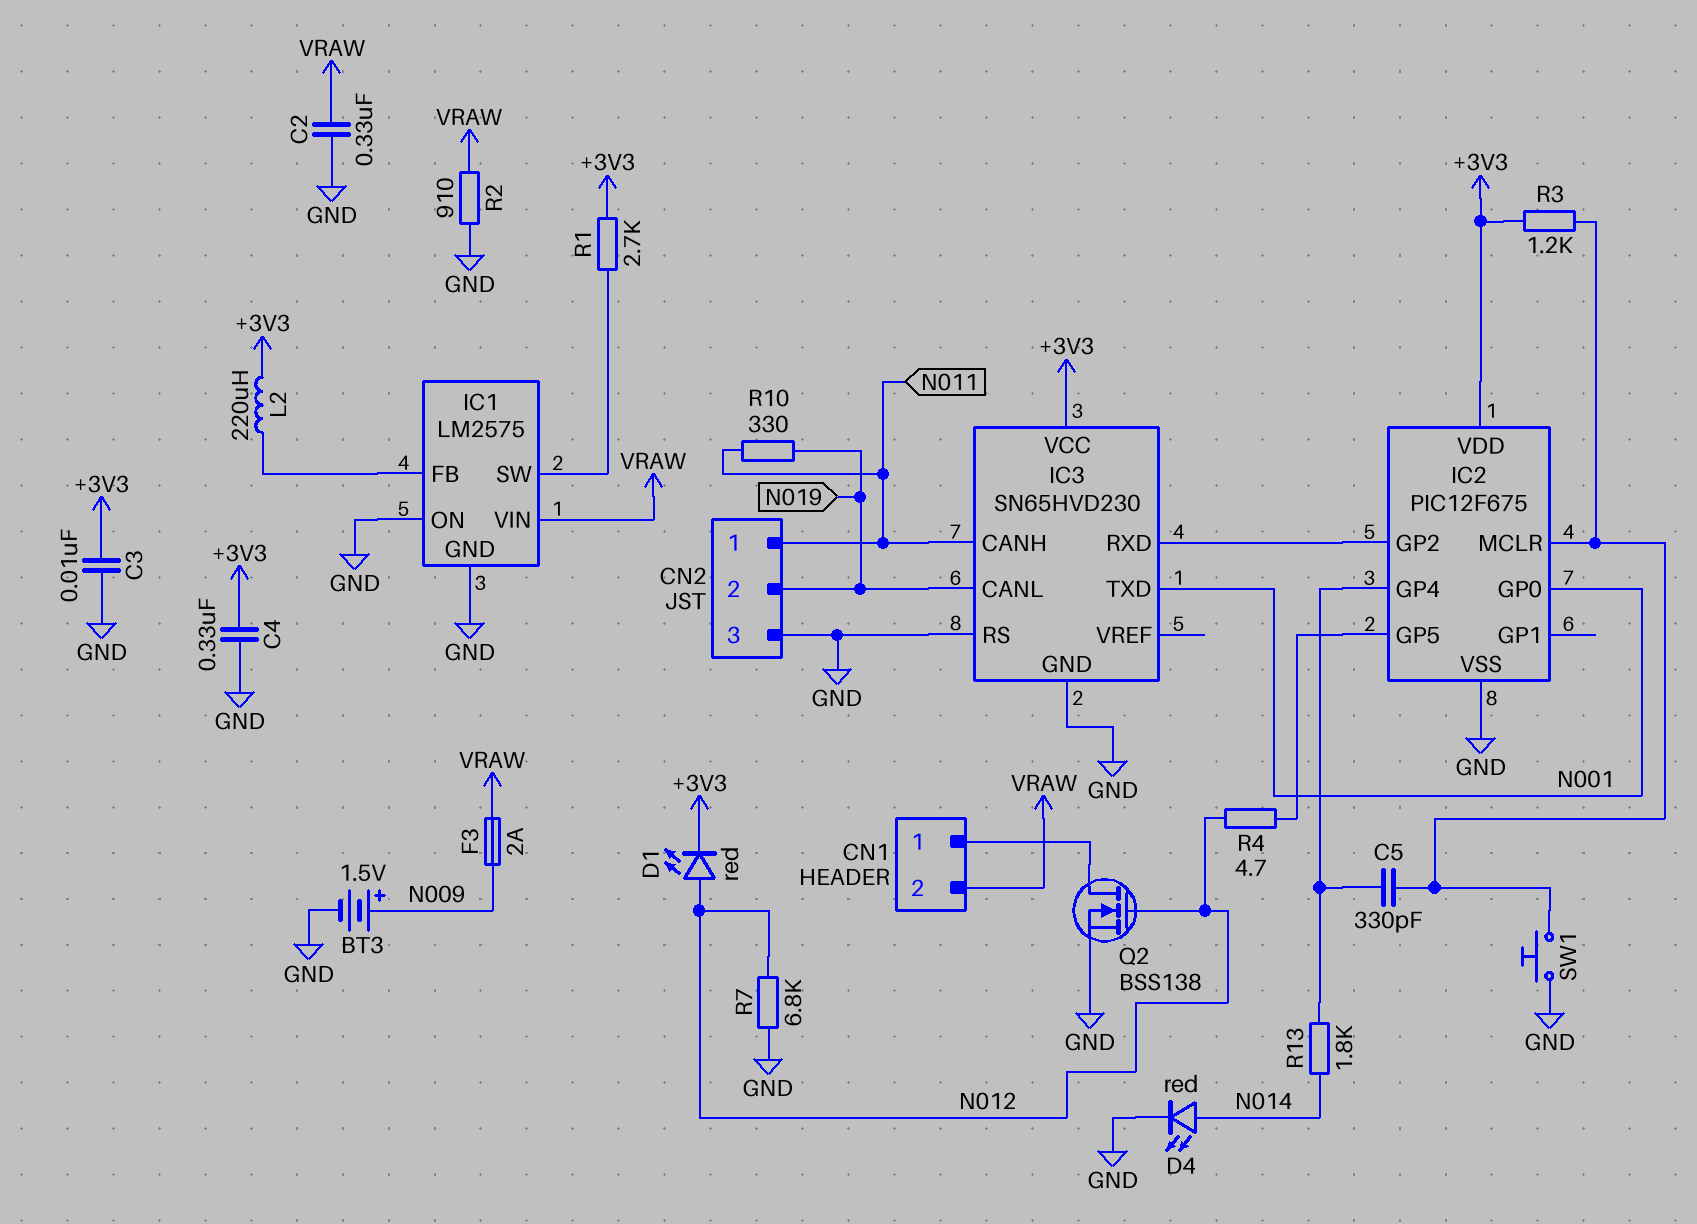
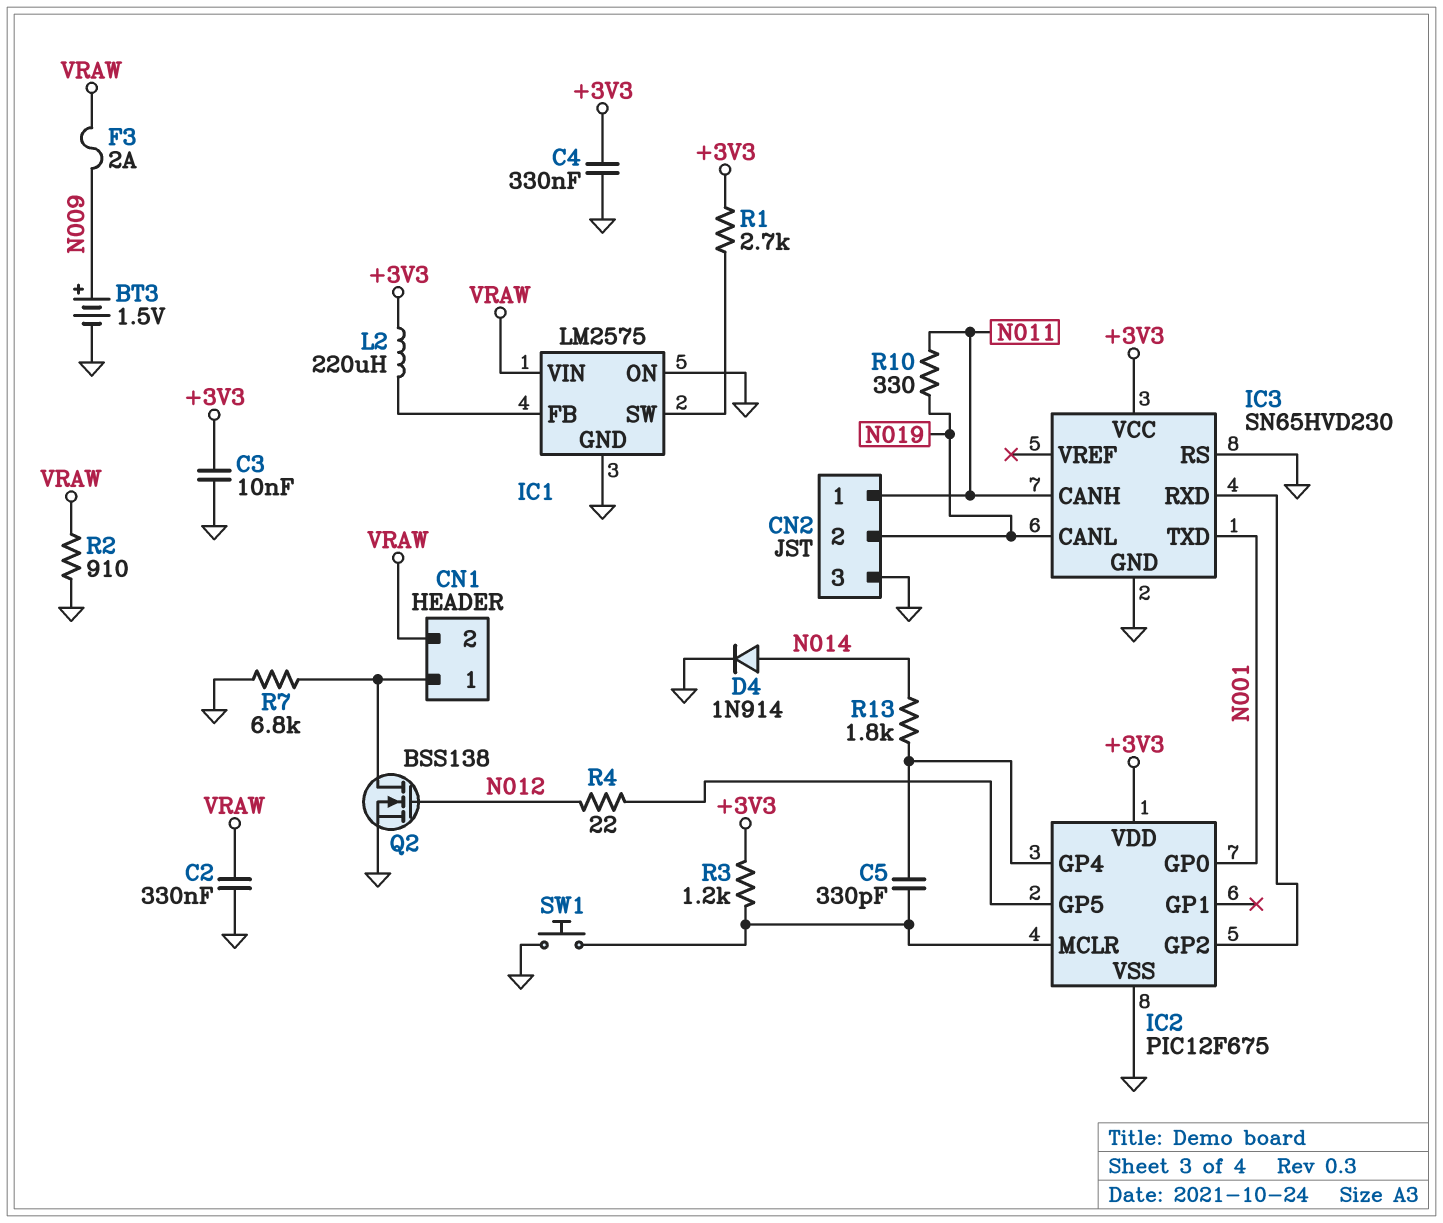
D1: LED red (A N012, K +3V3) -> none
D4: LED red (A N014, K GND) -> diode 1N914 (A N014, K GND)
R4: 4.7 (IC2/GP5, N012) -> 22 (IC2/GP5, N012)
R7: 6.8k (GND, N012) -> 6.8k (CN1/1, GND)

